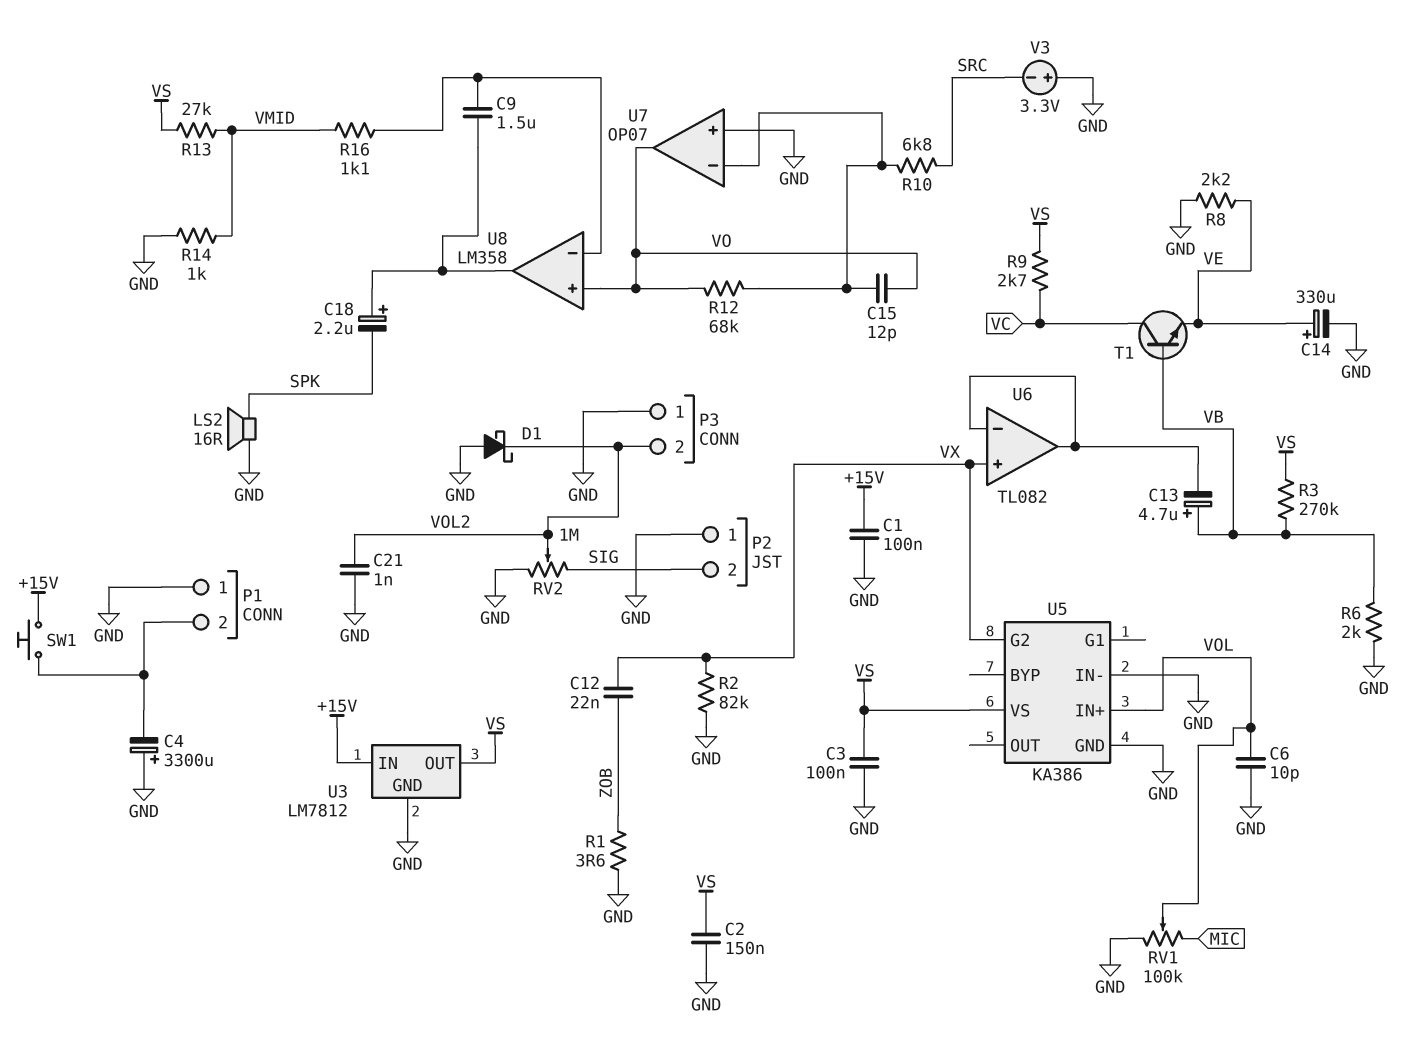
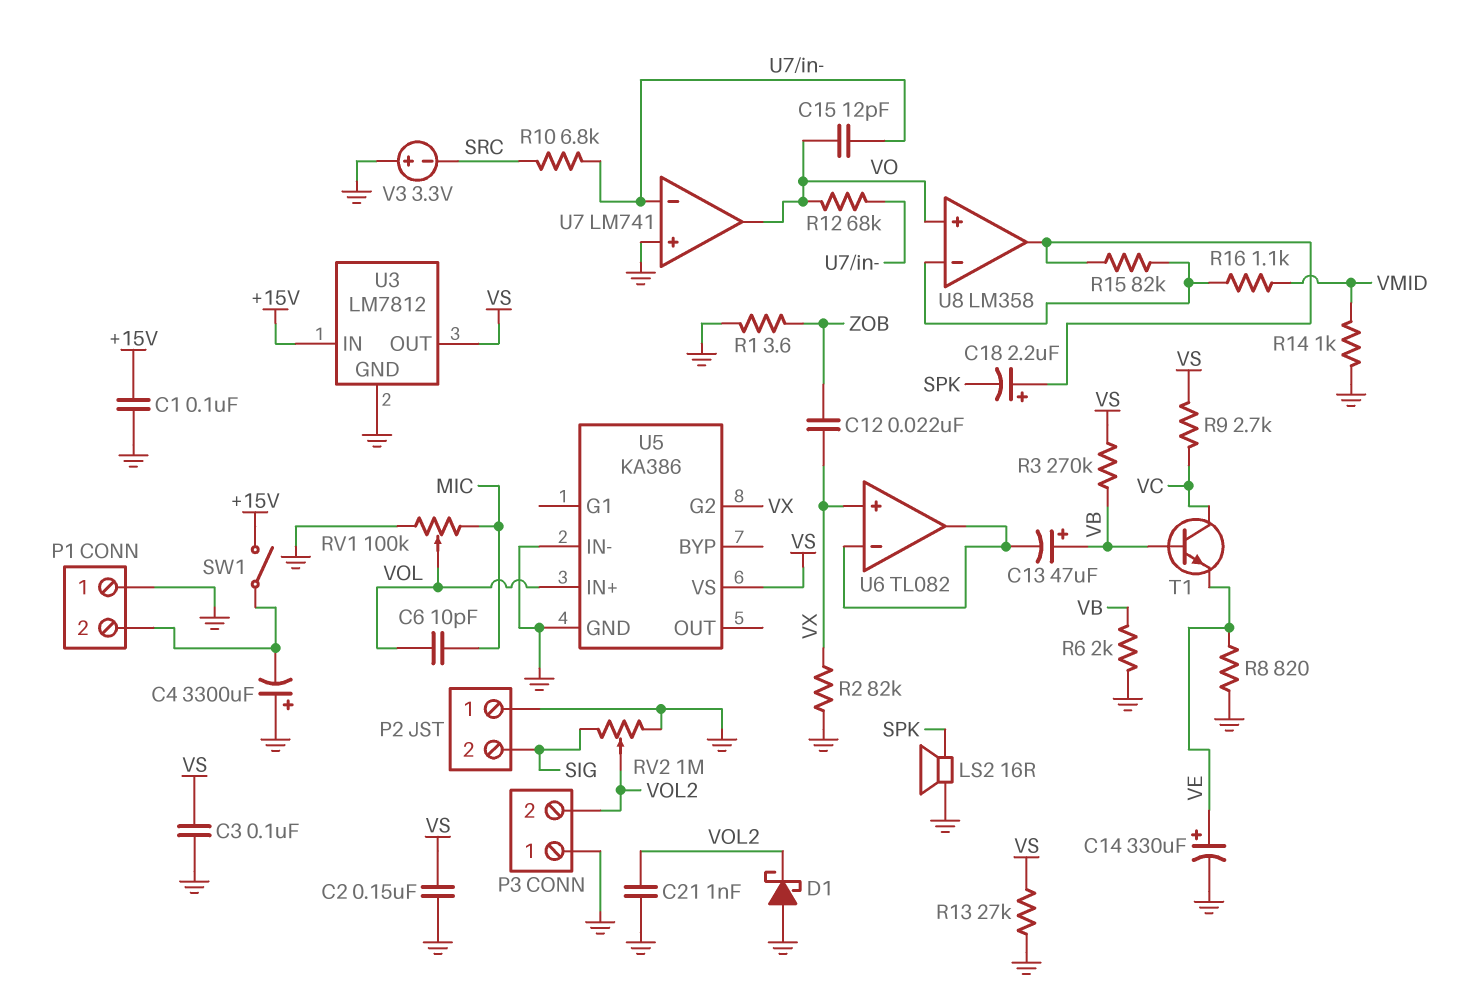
C6: 10pF (GND, VOL) -> 10pF (MIC, VOL)
C9: 1.5uF (U8/in-, U8/out) -> none
C13: 4.7uF (plus VB, minus U6/in-) -> 47uF (plus VB, minus U6/in-)
R8: 2.2k (GND, VE) -> 820 (GND, VE)
R13: 27k (VMID, VS) -> 27k (GND, VS)
R15: none -> 82k (U8/in-, U8/out)
SW1: button (+15V, P1/2) -> switch (+15V, P1/2)
U7: OP07 -> LM741

